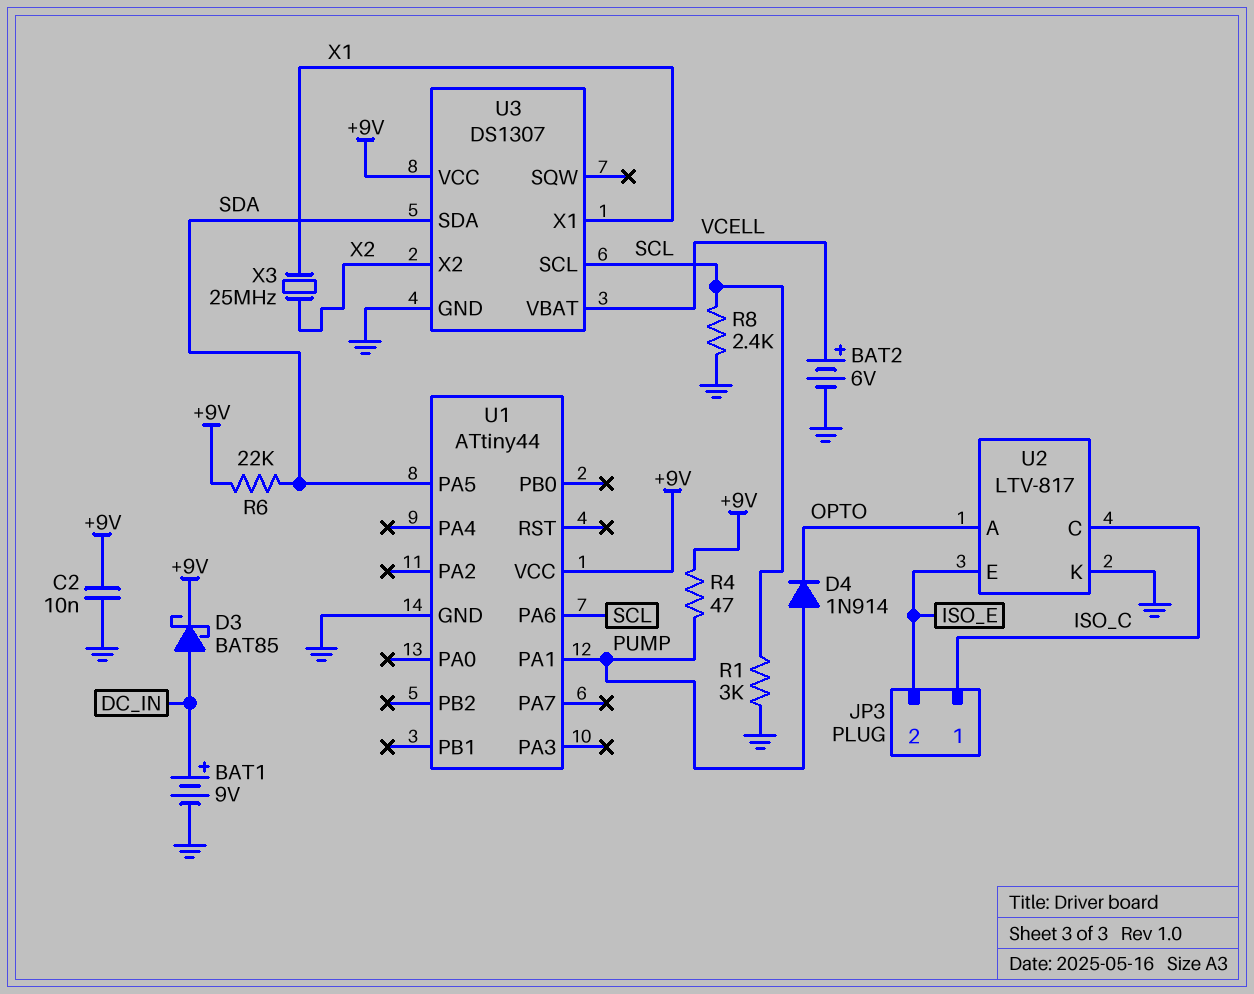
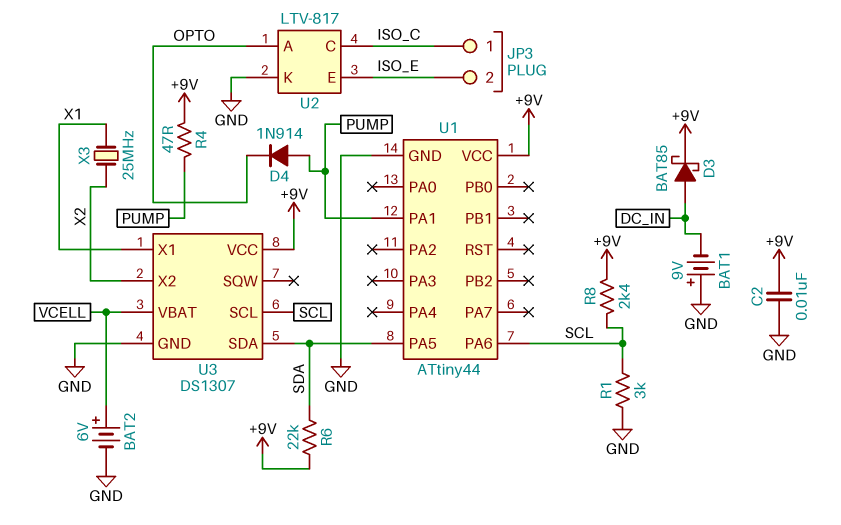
BAT1: 9V (plus DC_IN, minus GND) -> 9V (plus GND, minus DC_IN)
R8: 2.4k (GND, SCL) -> 2.4k (+9V, SCL)

